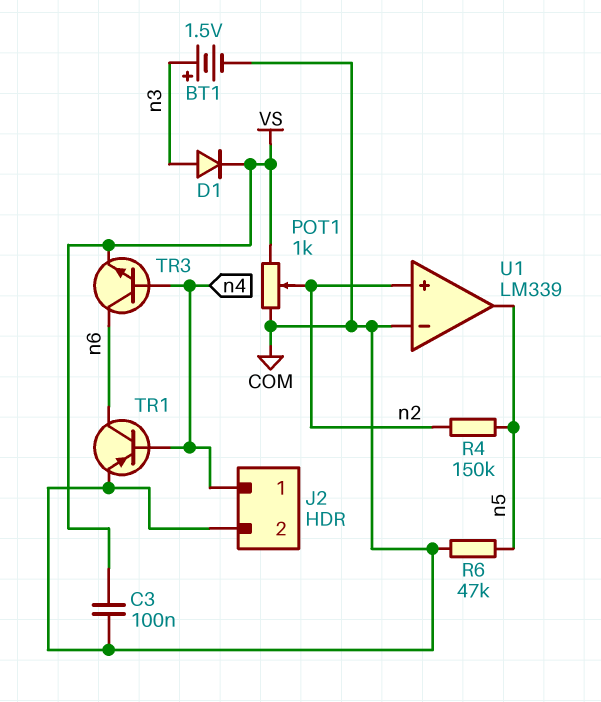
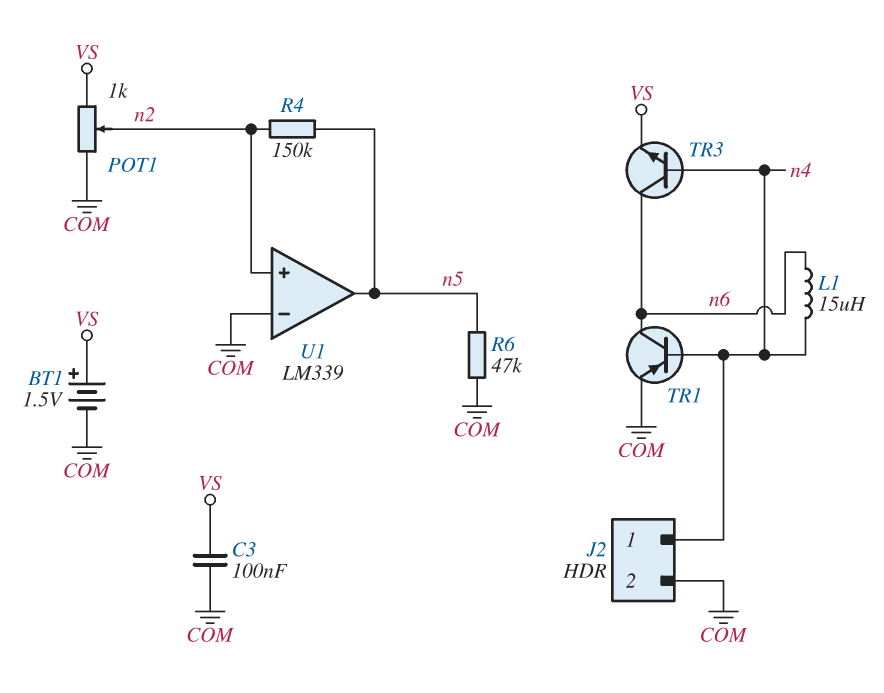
BT1: 1.5V (plus n3, minus COM) -> 1.5V (plus VS, minus COM)
D1: diode (A n3, K VS) -> none
L1: none -> 15uH (n4, n6)

